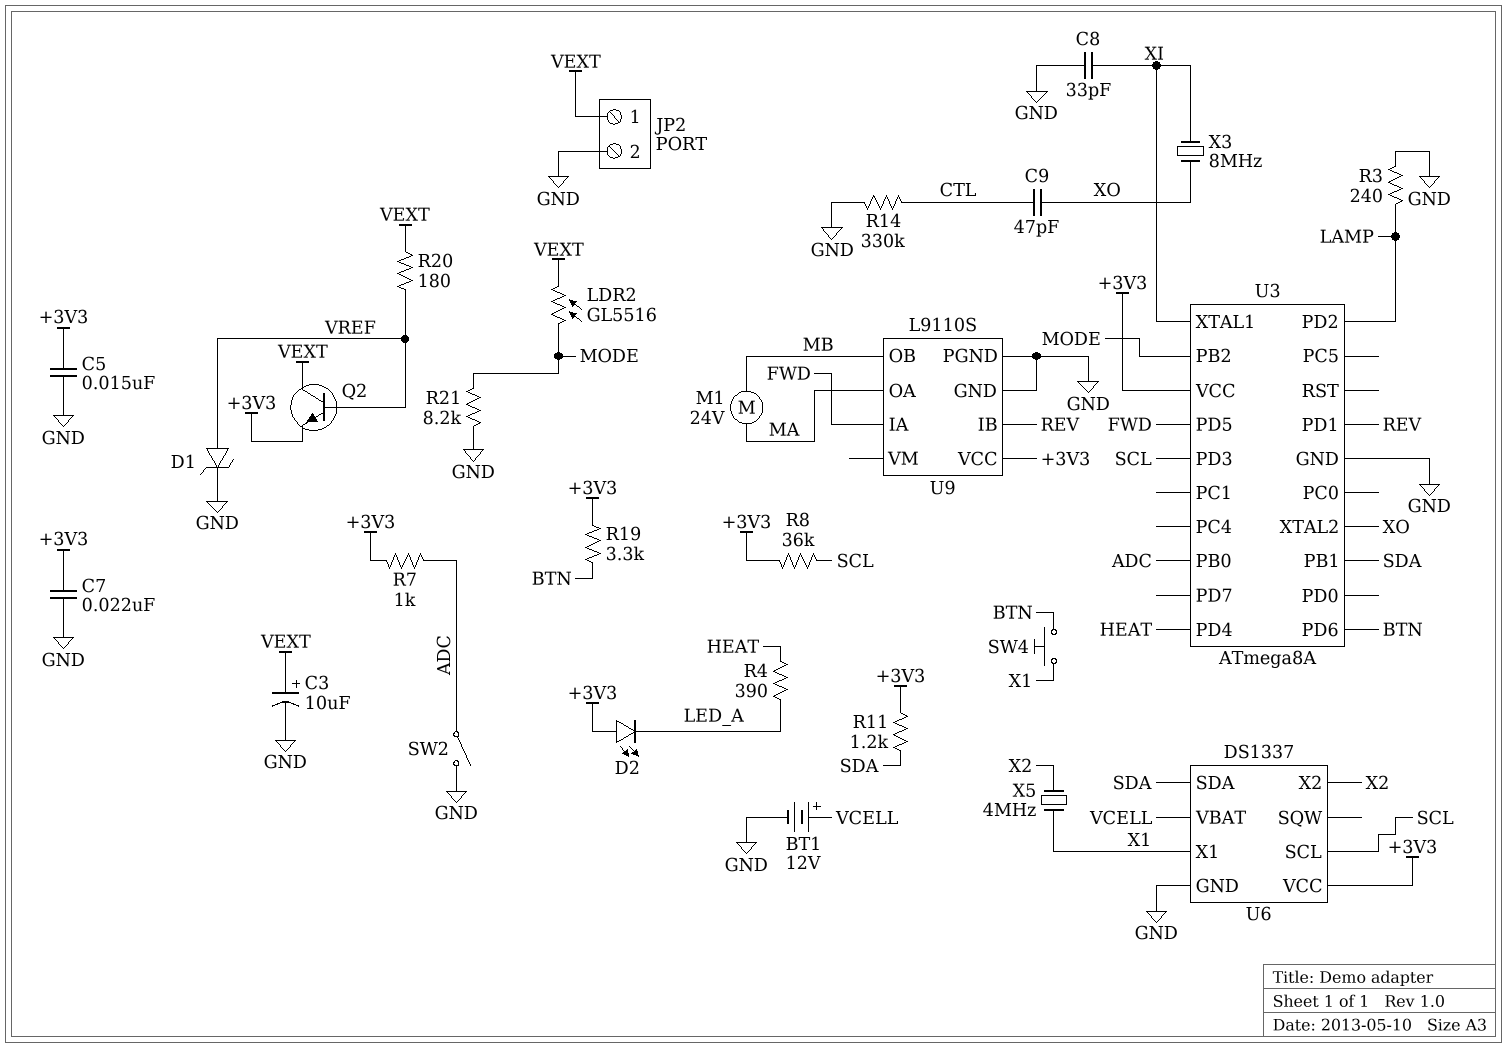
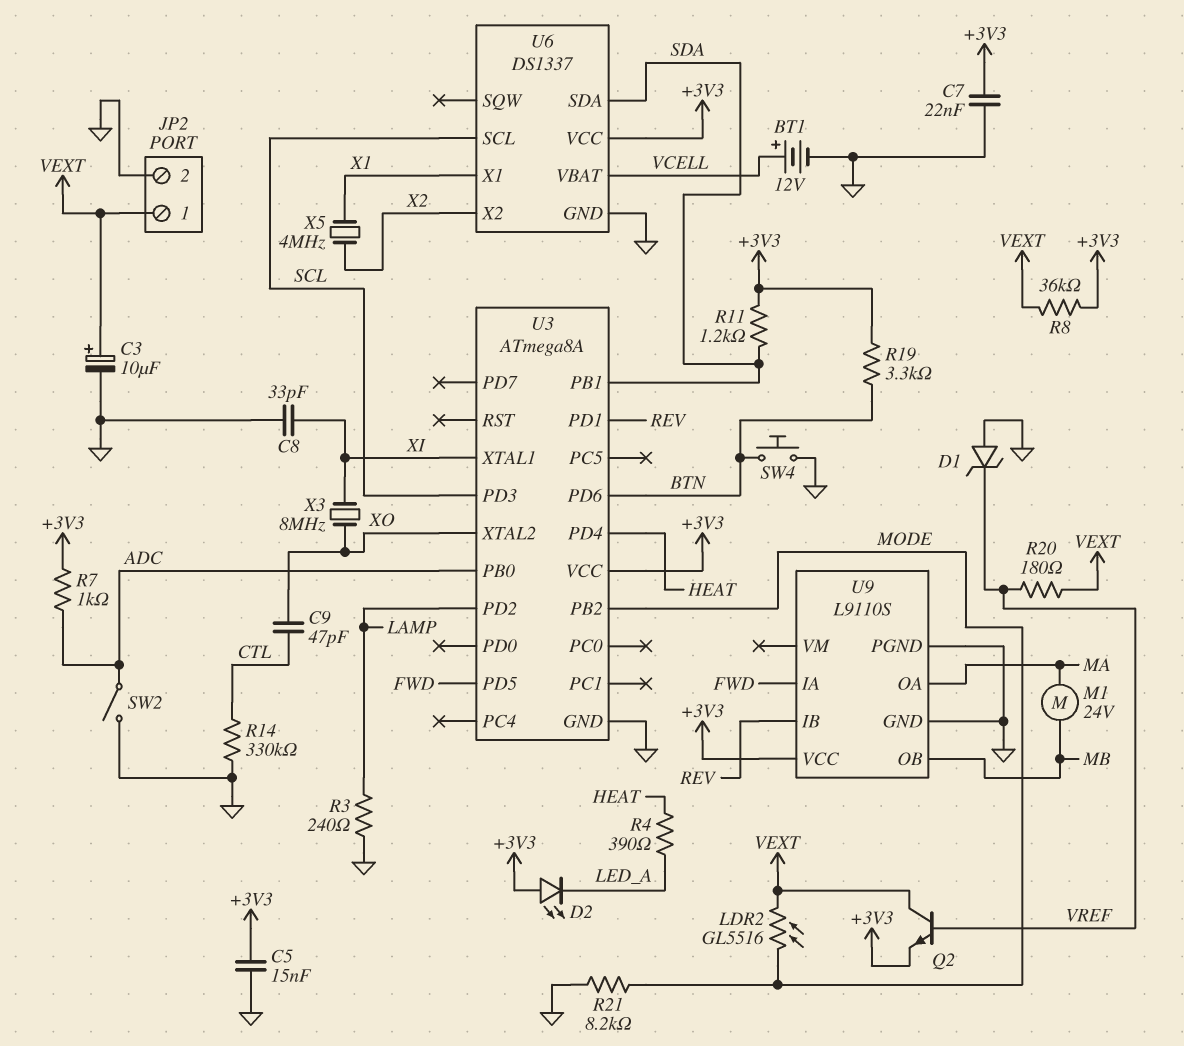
D1: zener (A VREF, K GND) -> zener (A GND, K VREF)
R8: 36k (+3V3, SCL) -> 36k (+3V3, VEXT)
SW4: button (BTN, X1) -> button (BTN, GND)

